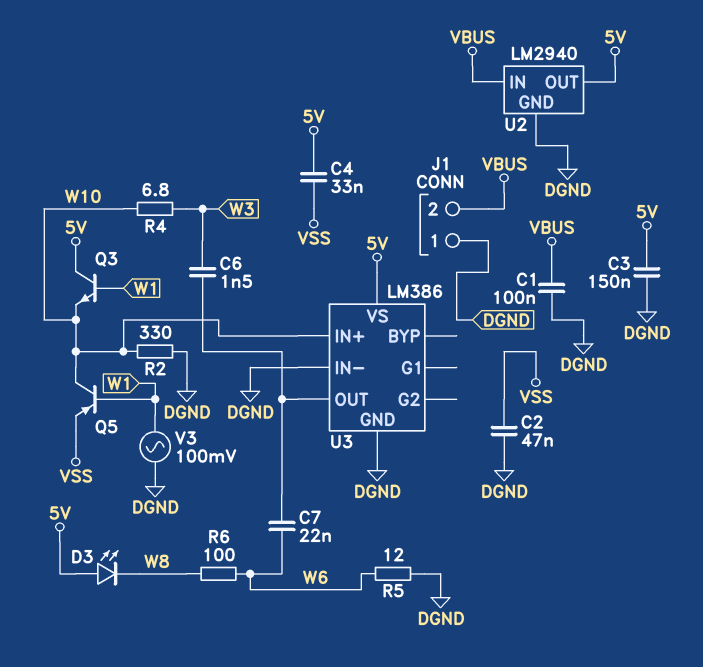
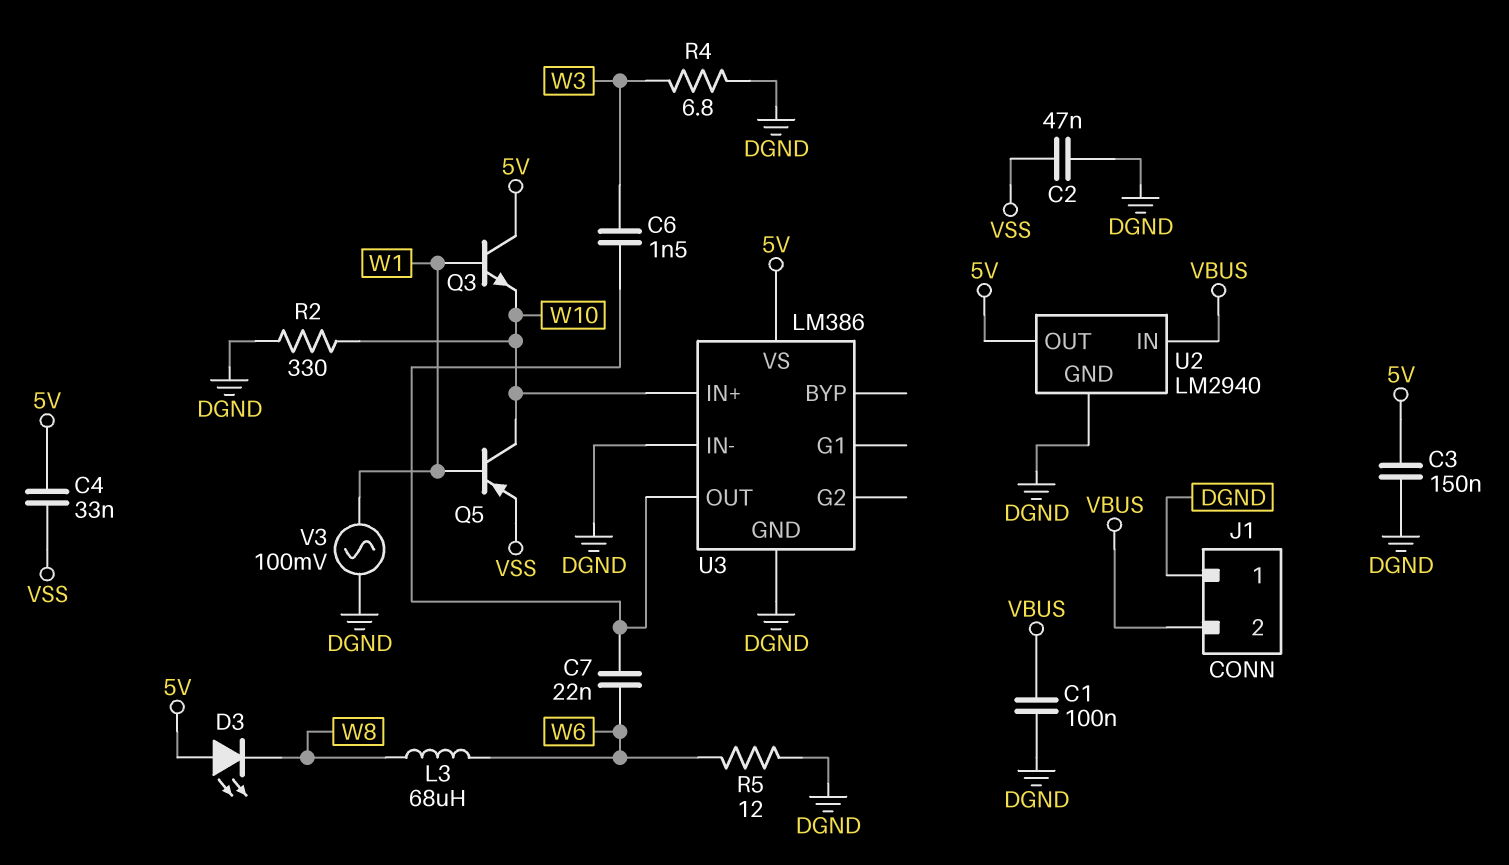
L3: none -> 68uH (W6, W8)
R4: 6.8 (W3, W10) -> 6.8 (DGND, W3)
R6: 100 (W6, W8) -> none

